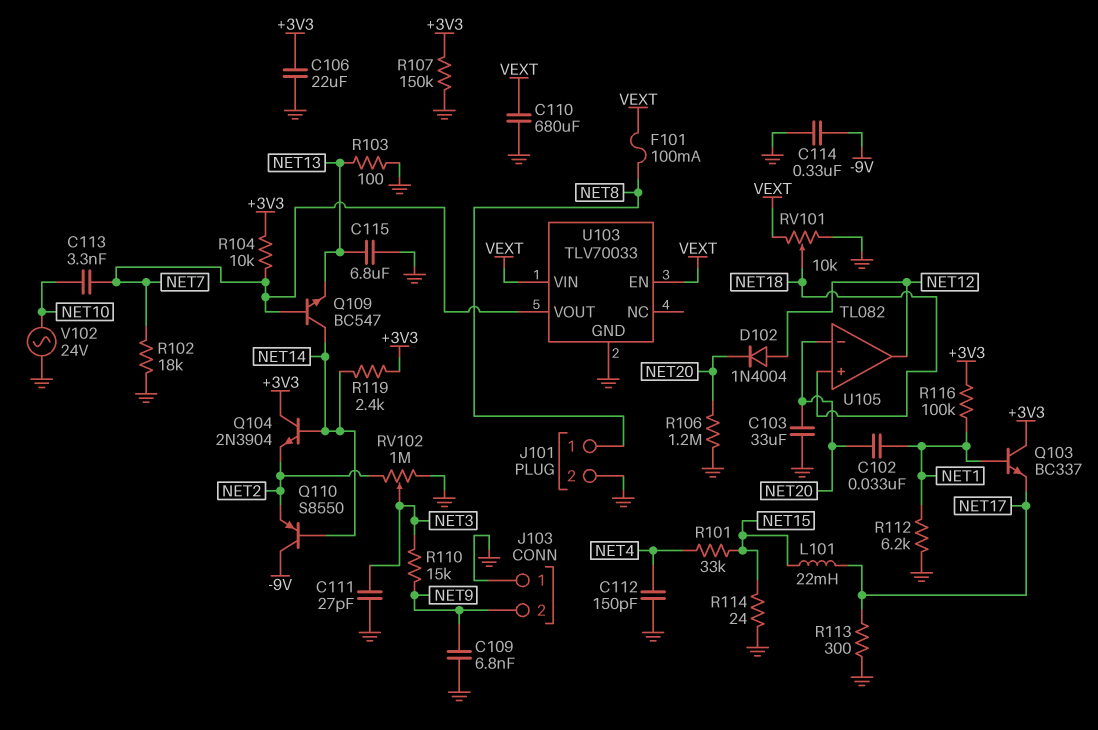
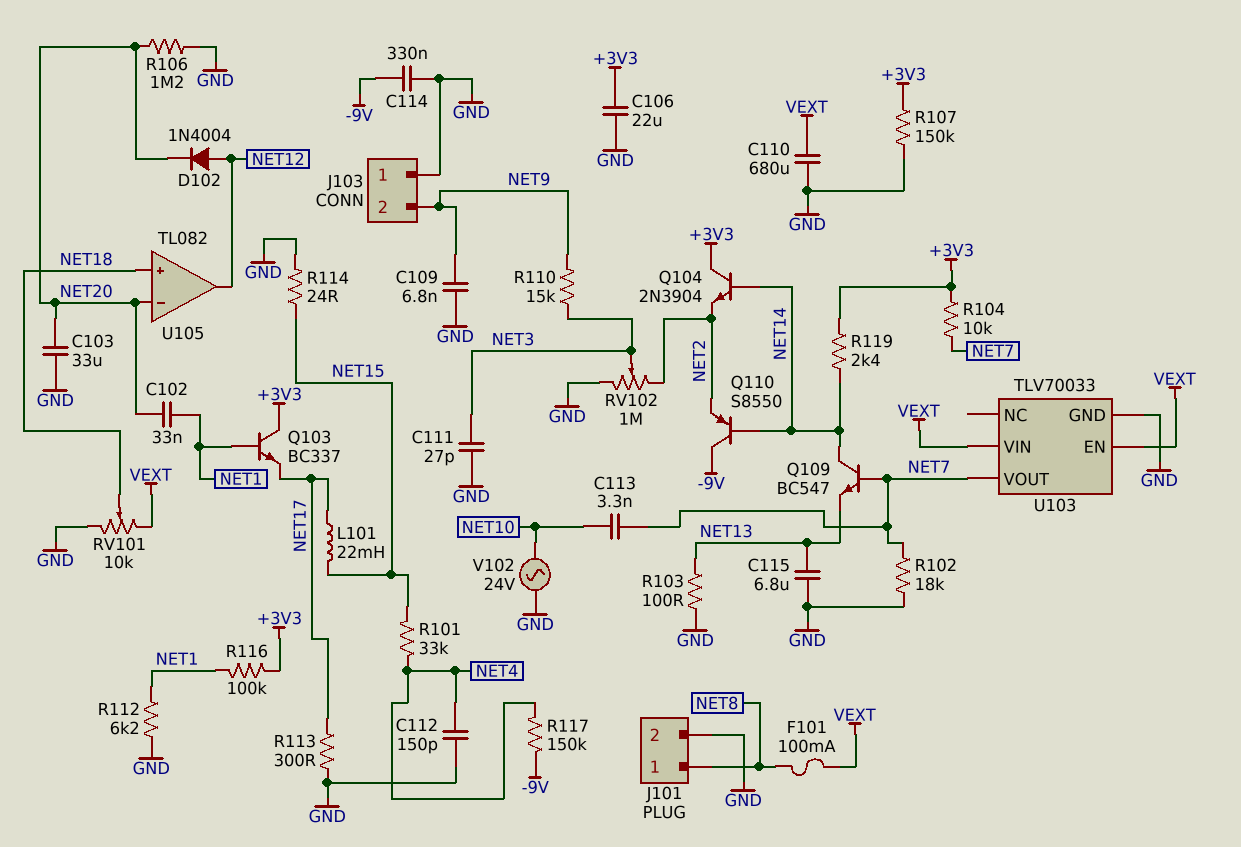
R117: none -> 150k (-9V, NET4)

